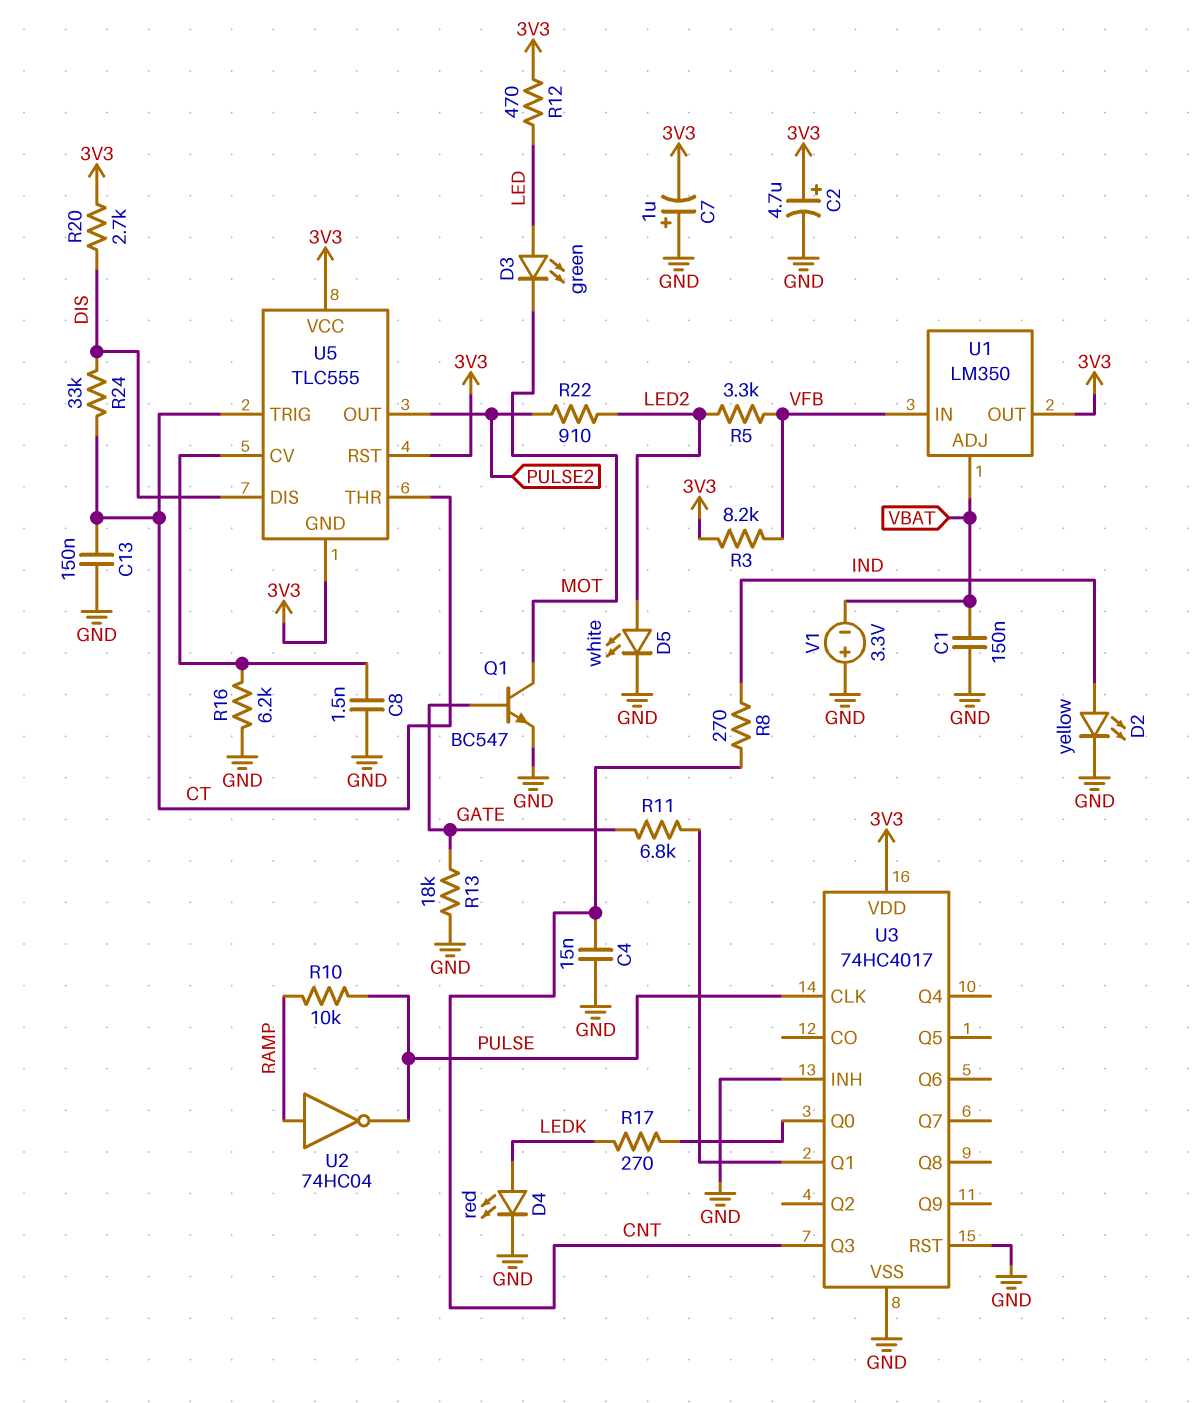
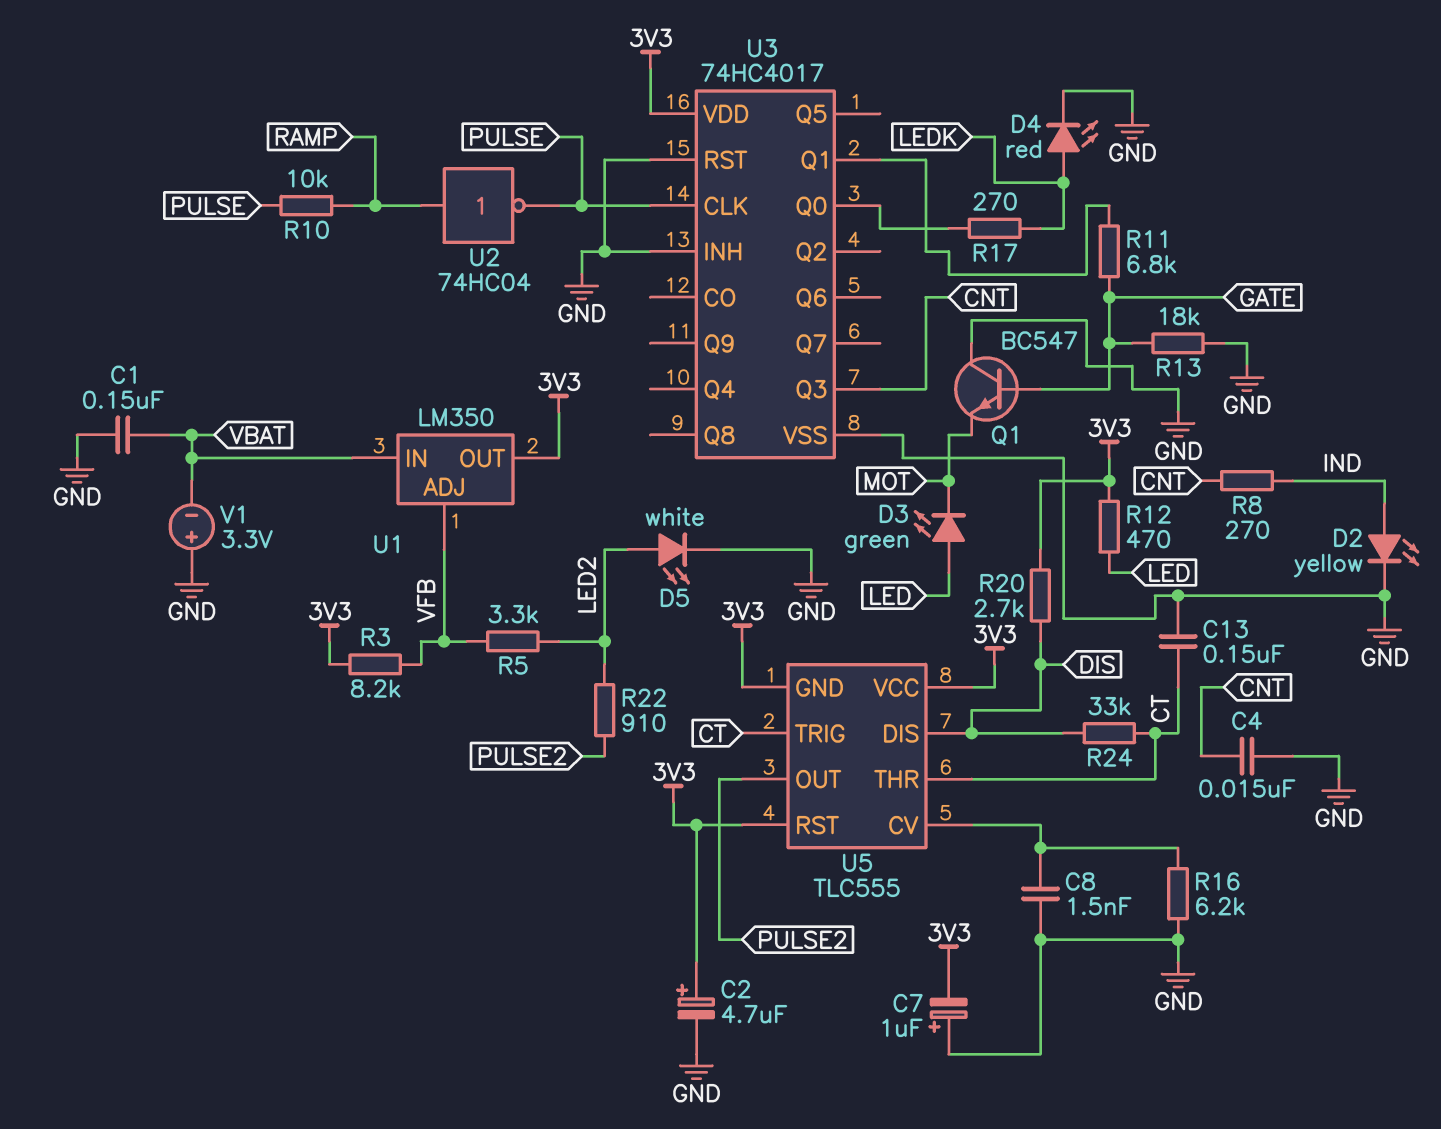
Q1: NPN BC547 (B GATE, C MOT, E GND) -> NPN BC547 (B GATE, C GND, E MOT)
U1 pin ADJ: VBAT -> VFB
U1 pin IN: VFB -> VBAT

